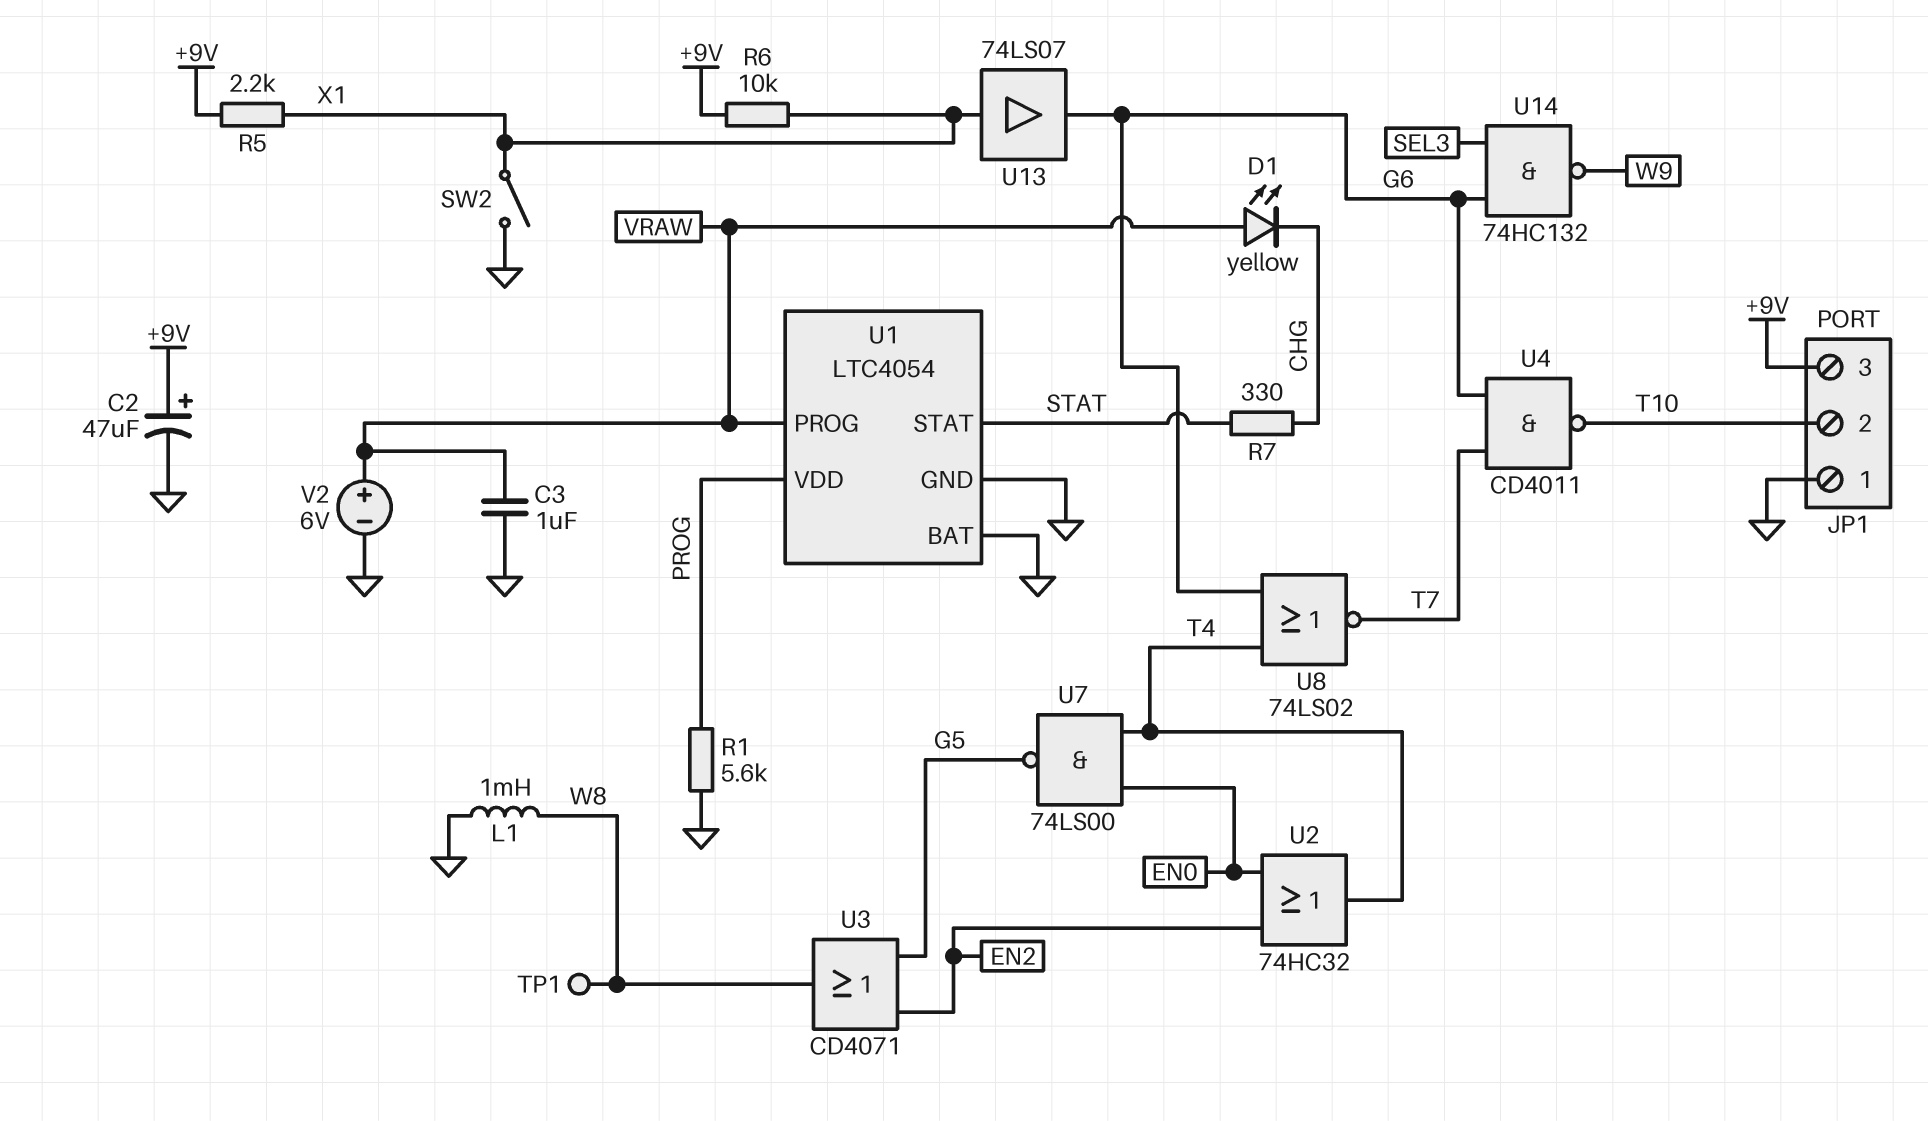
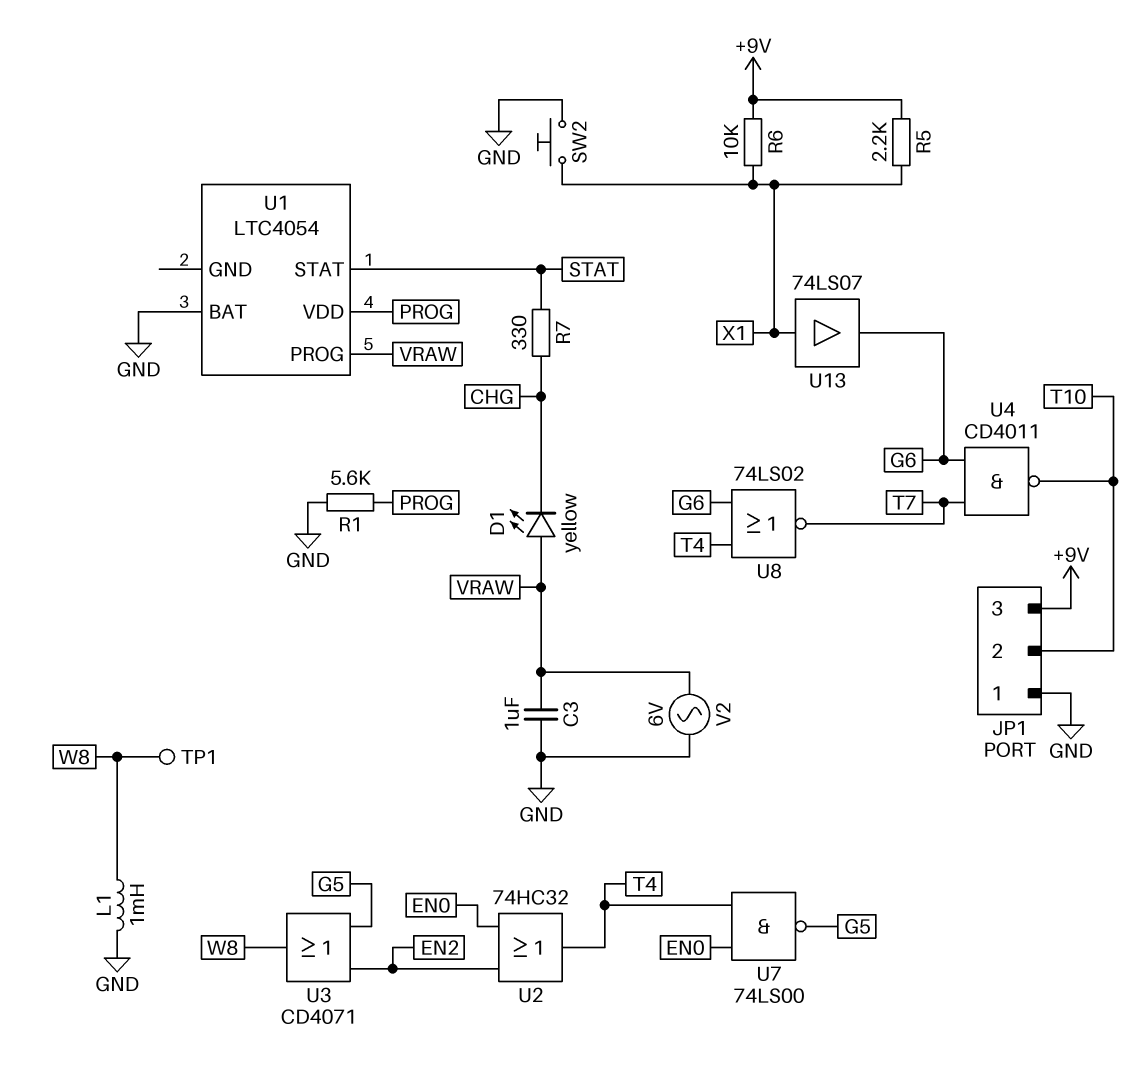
C2: 47uF (plus +9V, minus GND) -> none
SW2: switch (GND, X1) -> button (GND, X1)
U1 pin GND: GND -> none
U14: NAND 74HC132 (in G6, in SEL3, out W9) -> none
V2: 6V (plus VRAW, minus GND) -> AC 6V (GND, VRAW)

